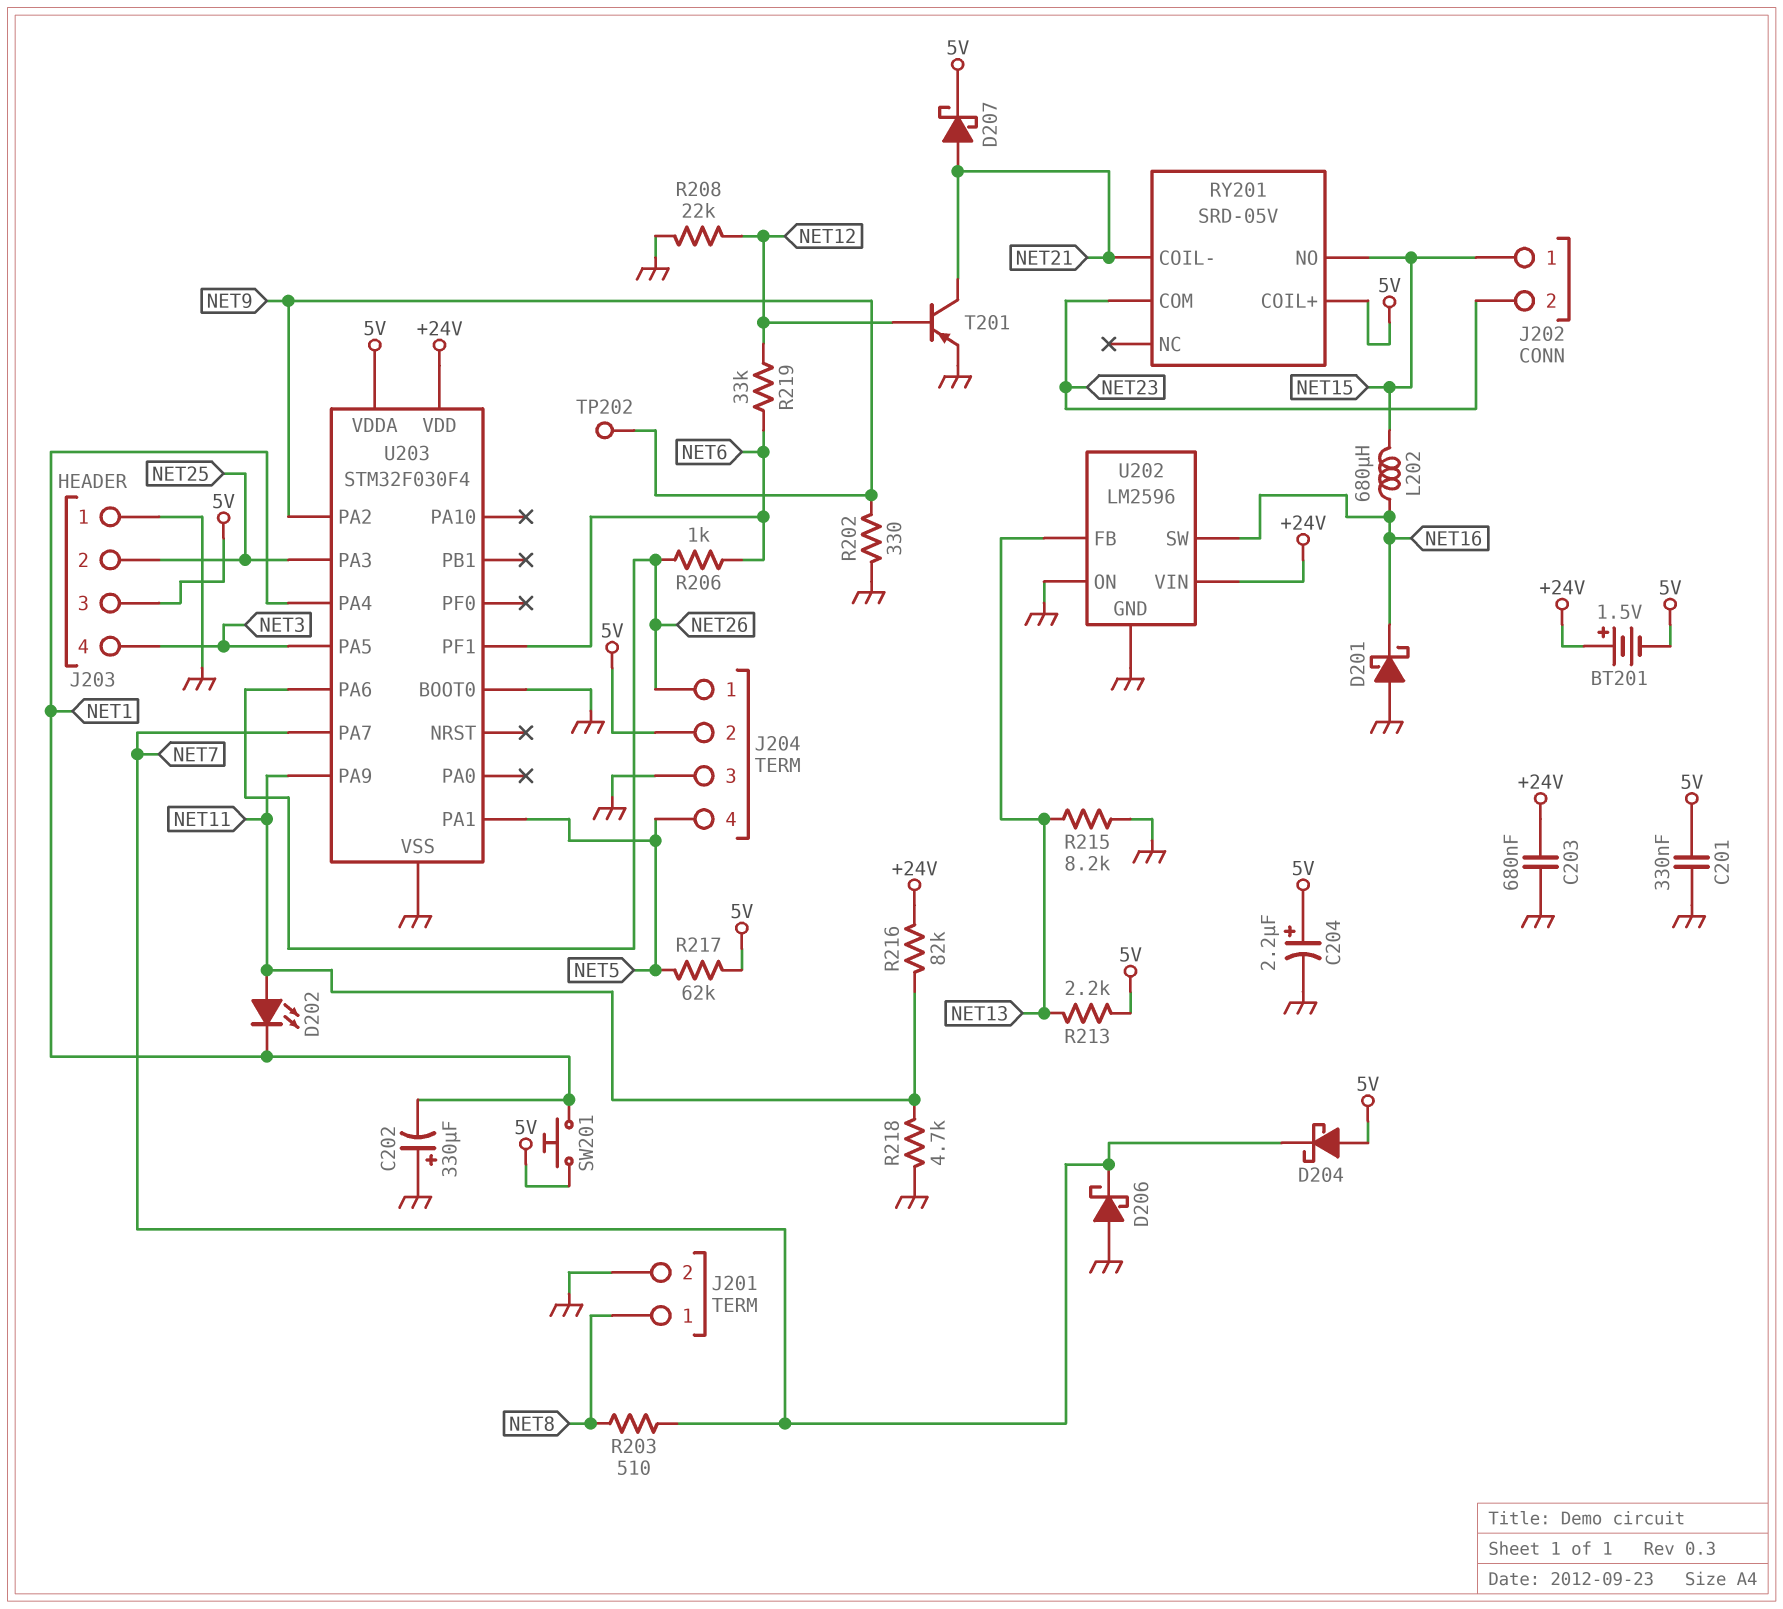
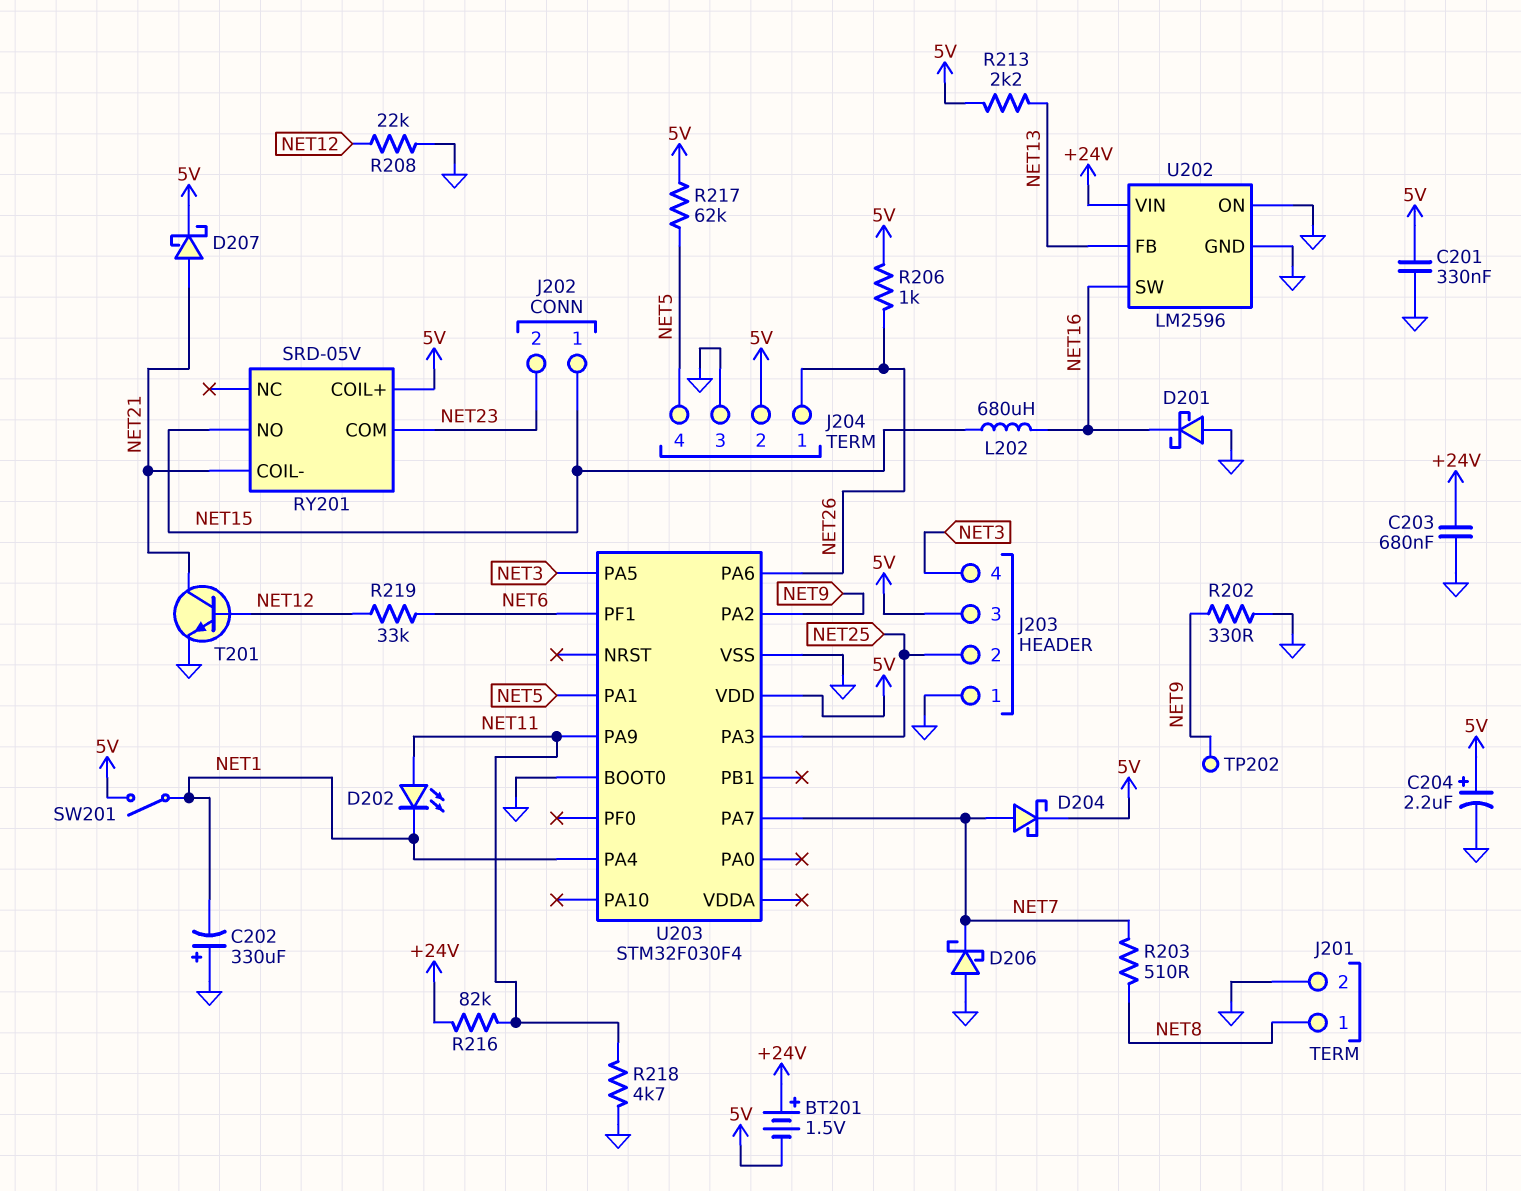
D204: schottky (A 5V, K NET7) -> schottky (A NET7, K 5V)
R206: 1k (NET6, NET26) -> 1k (5V, NET26)
R215: 8.2k (GND, NET13) -> none
SW201: button (5V, NET1) -> switch (5V, NET1)
T201: PNP (B NET12, C NET21, E GND) -> NPN (B NET12, C NET21, E GND)
U203 pin VDD: +24V -> 5V
U203 pin VDDA: 5V -> none

